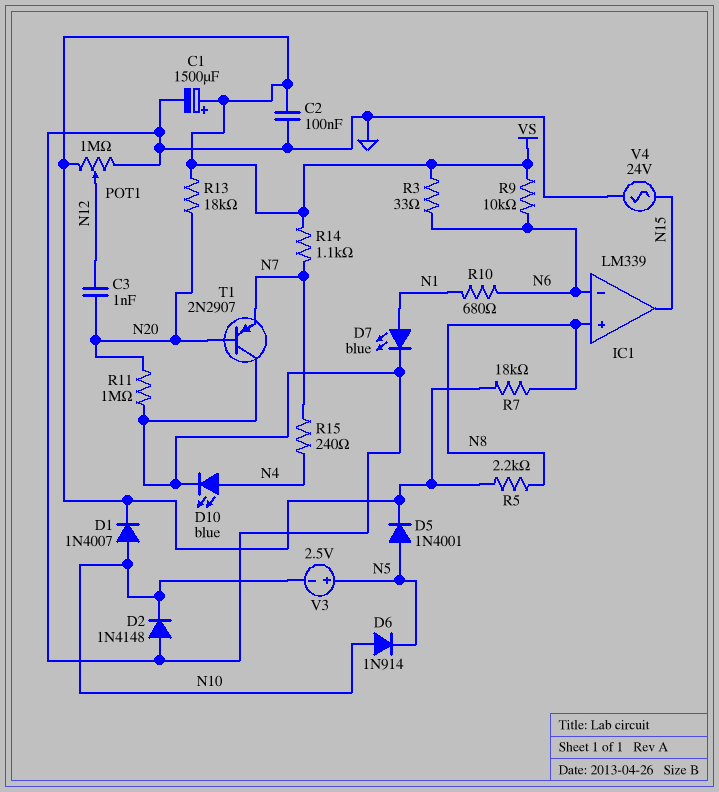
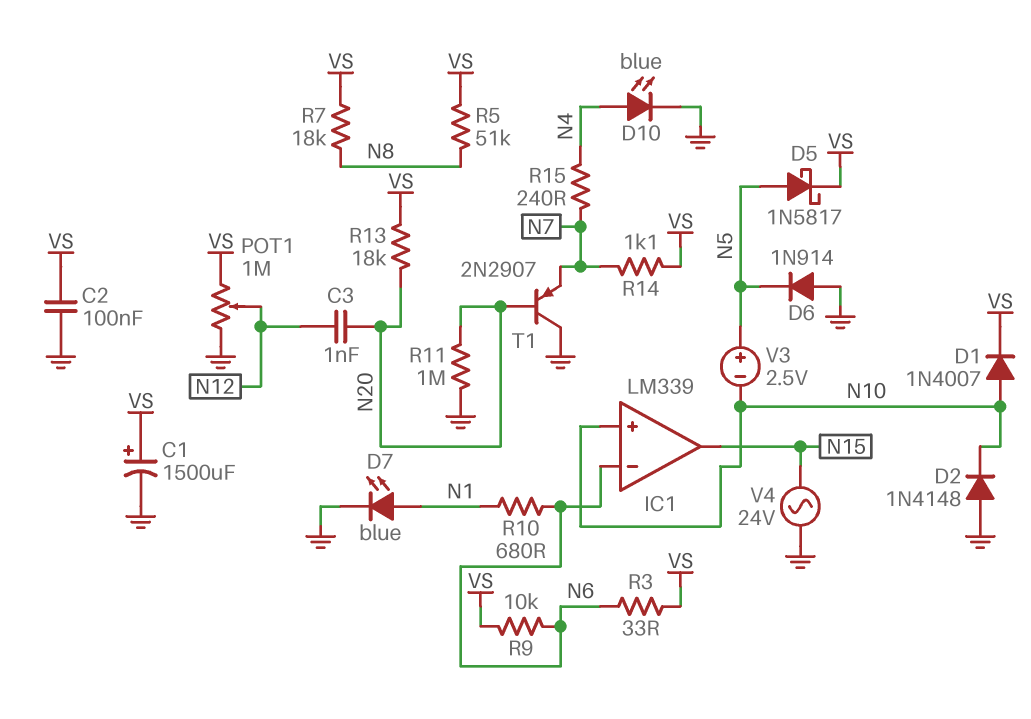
D5: diode 1N4001 (A N5, K VS) -> schottky 1N5817 (A N5, K VS)
D6: diode 1N914 (A N10, K N5) -> diode 1N914 (A GND, K N5)
IC1 pin in+: N8 -> N10
R5: 2.2k (N8, VS) -> 51k (N8, VS)

